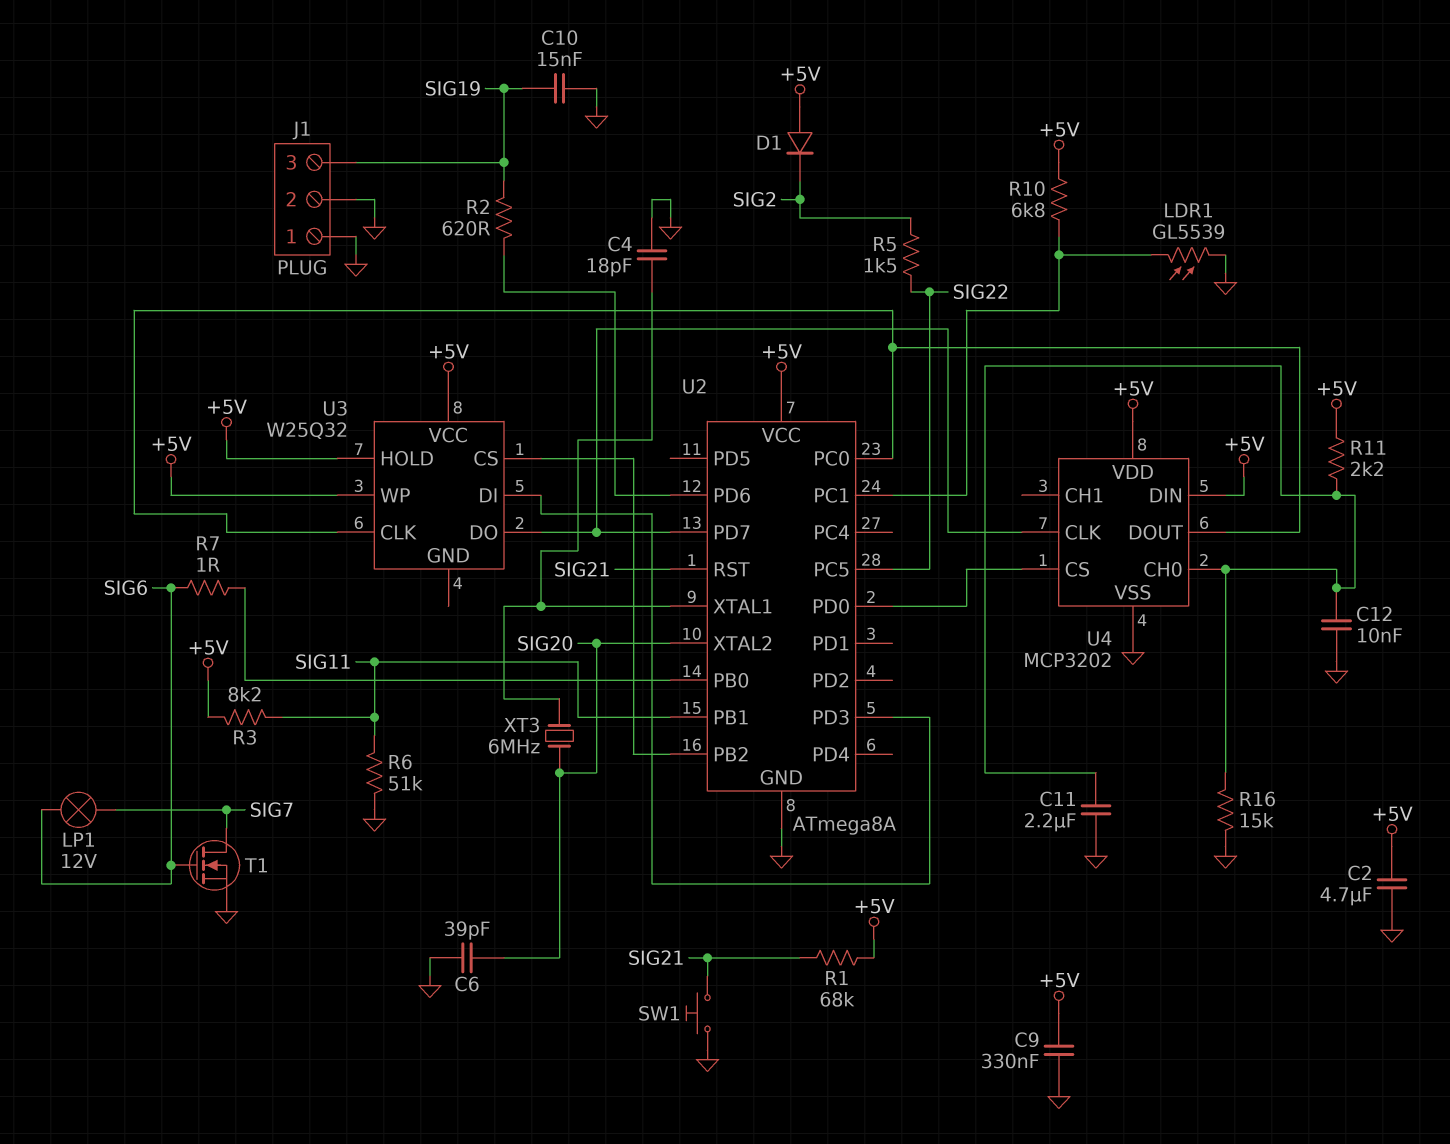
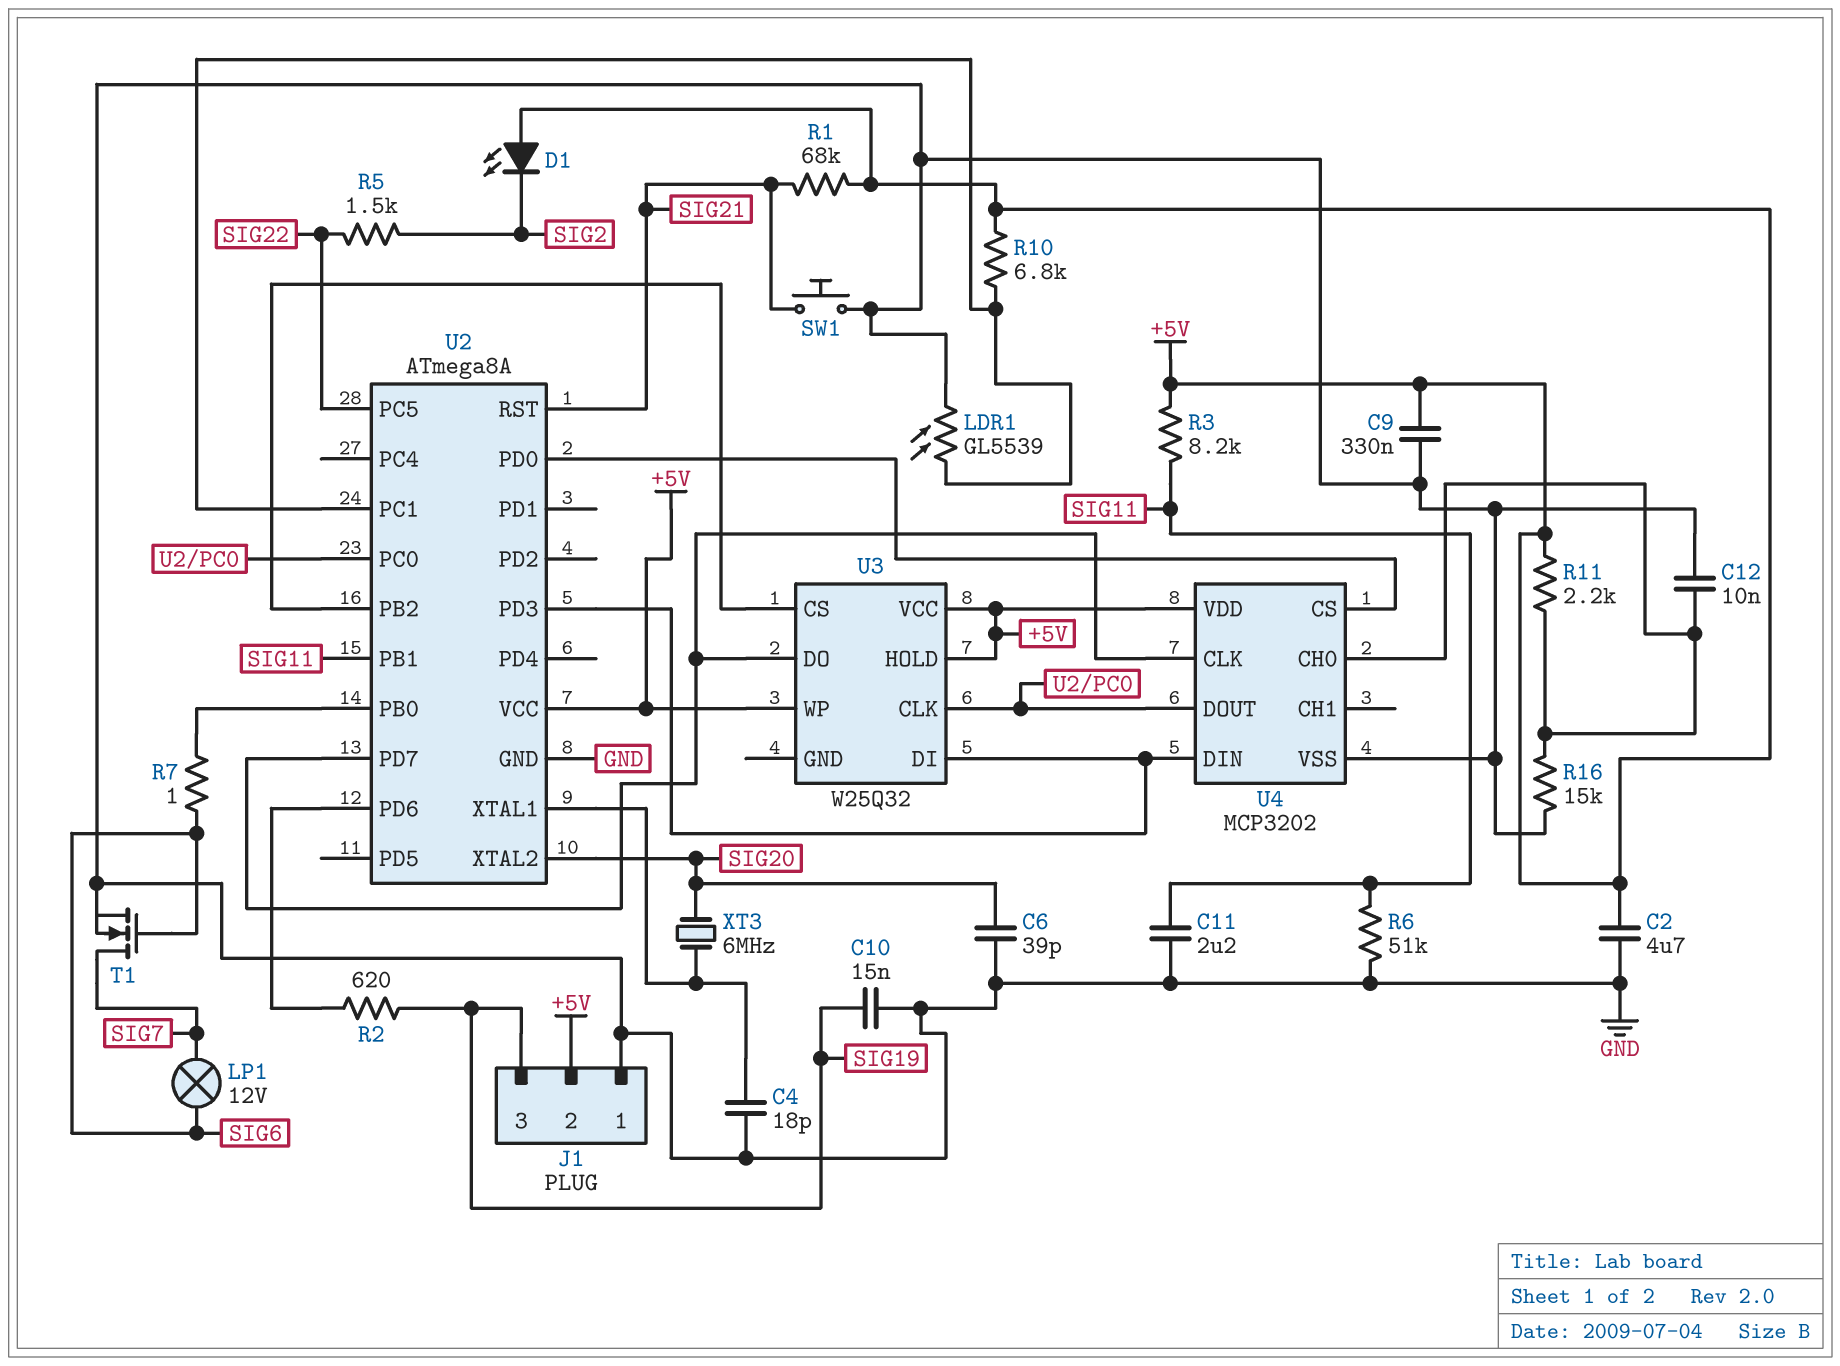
C11: 2.2uF (GND, U4/CH0) -> 2.2uF (GND, SIG11)
D1: diode (A +5V, K SIG2) -> LED (A +5V, K SIG2)
J1 pin 2: GND -> +5V
U4 pin DIN: +5V -> U2/PD3

